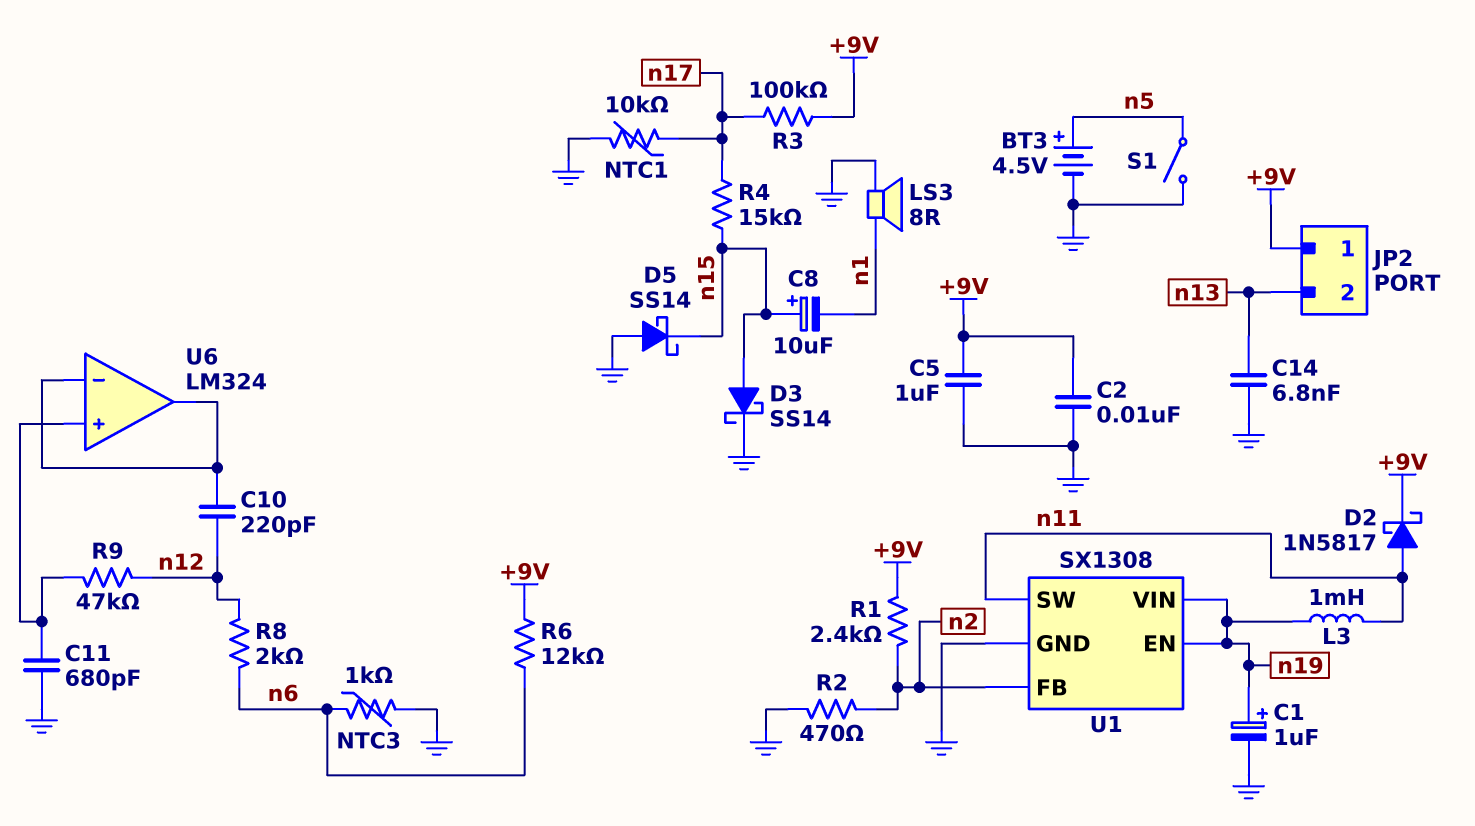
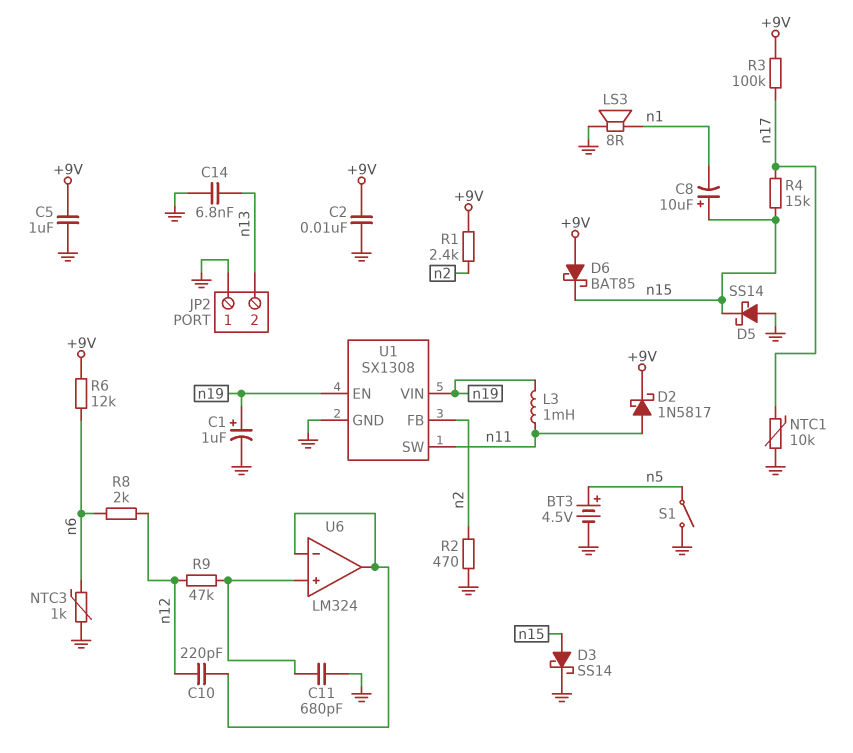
D6: none -> schottky BAT85 (A +9V, K n15)
JP2 pin 1: +9V -> GND

